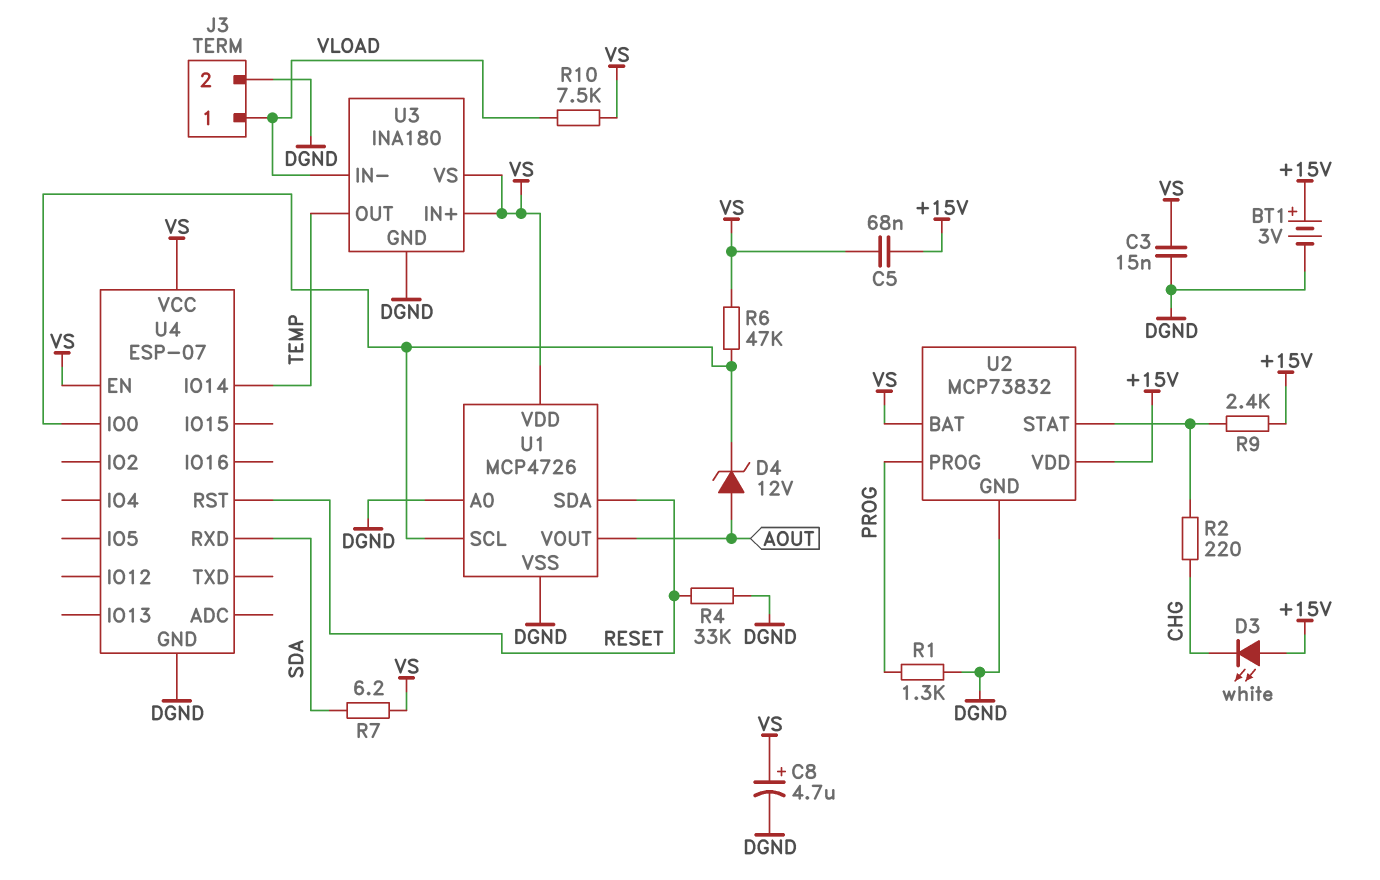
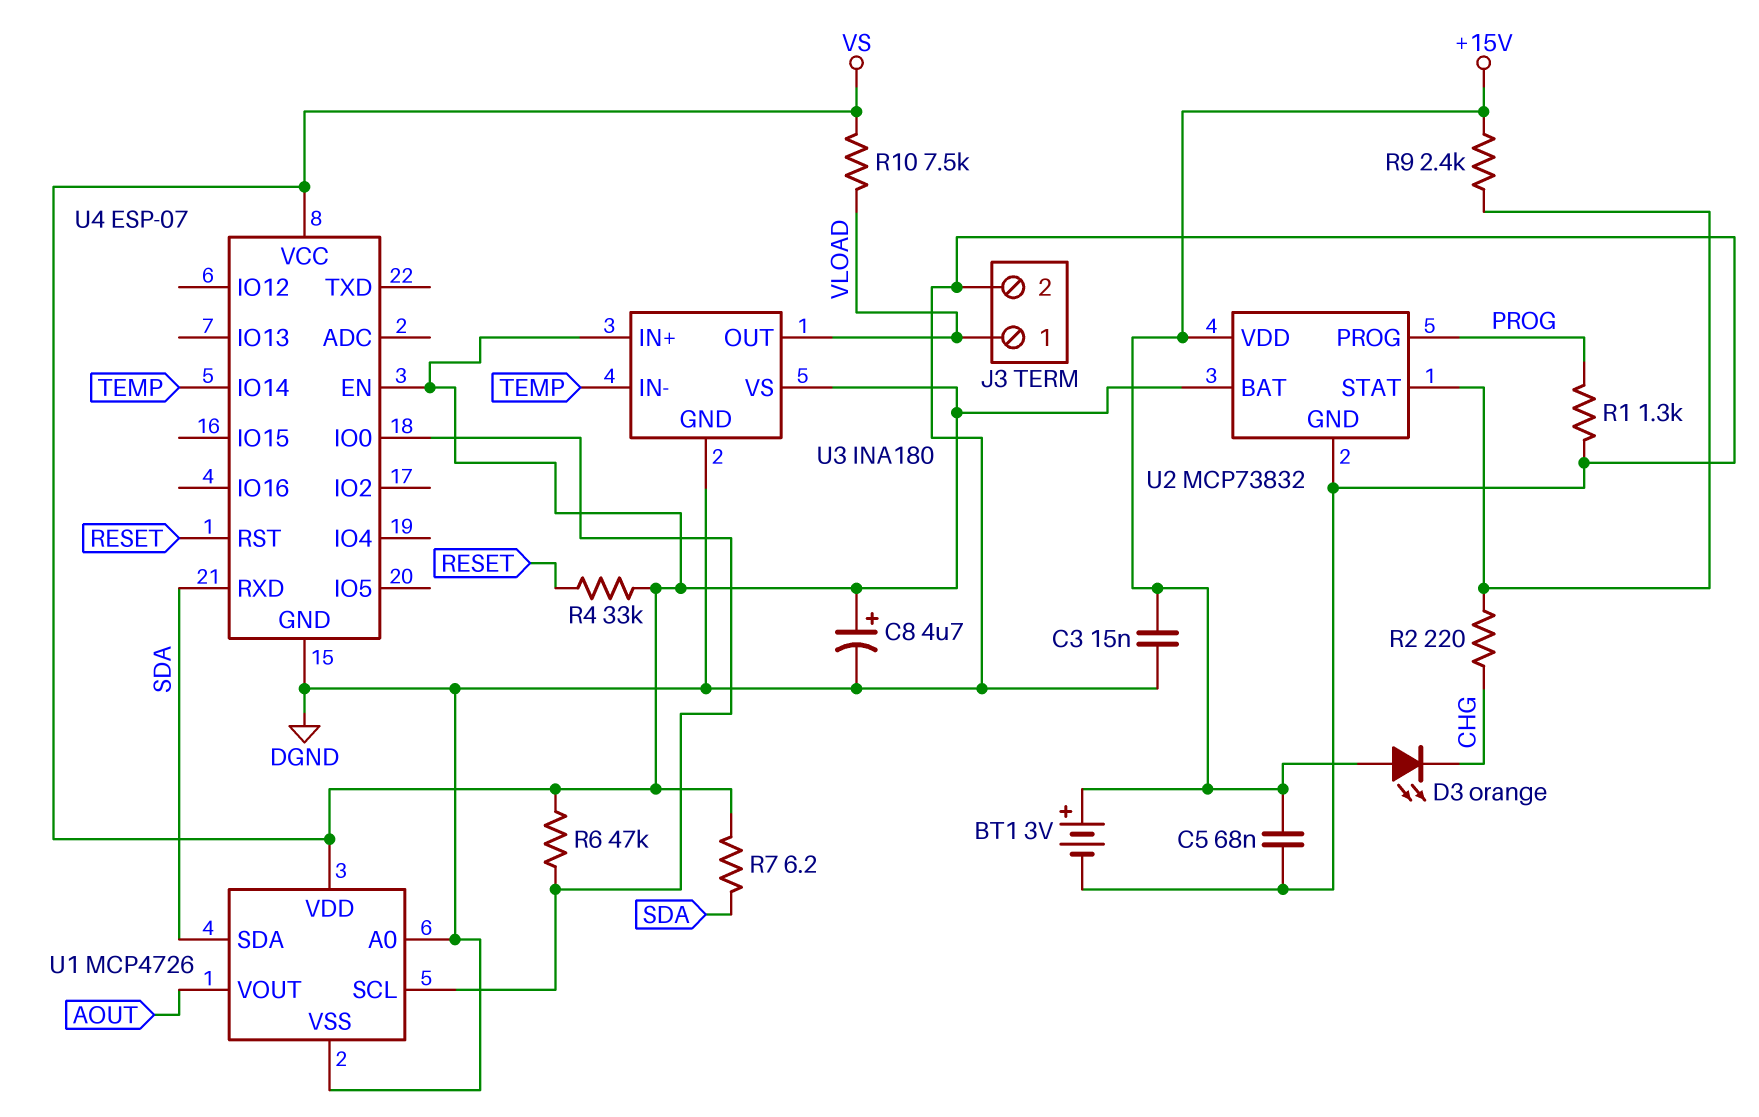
C3: 15nF (DGND, VS) -> 15nF (+15V, DGND)
C5: 68nF (+15V, VS) -> 68nF (+15V, DGND)
D3: LED white (A +15V, K CHG) -> LED orange (A +15V, K CHG)
D4: zener 12V (A AOUT, K U1/SCL) -> none
R4: 33k (DGND, RESET) -> 33k (RESET, VS)
U1 pin SDA: RESET -> SDA
U3 pin IN-: VLOAD -> TEMP
U3 pin OUT: TEMP -> VLOAD

